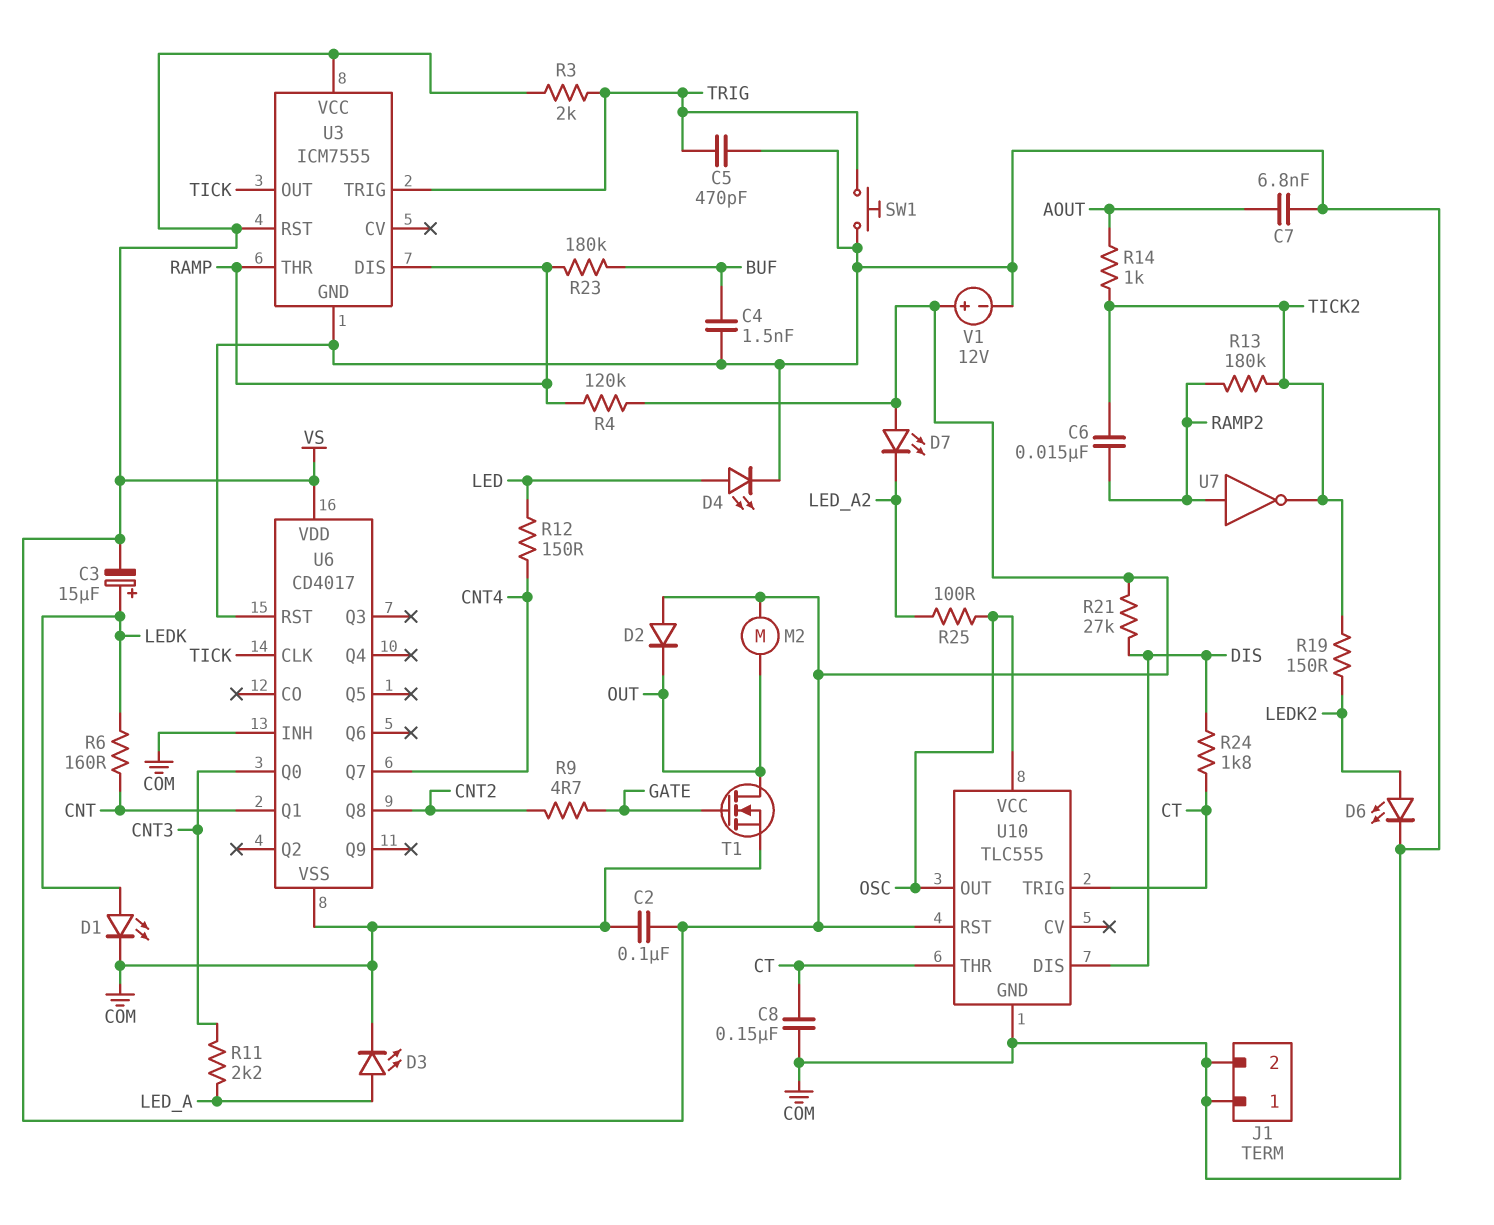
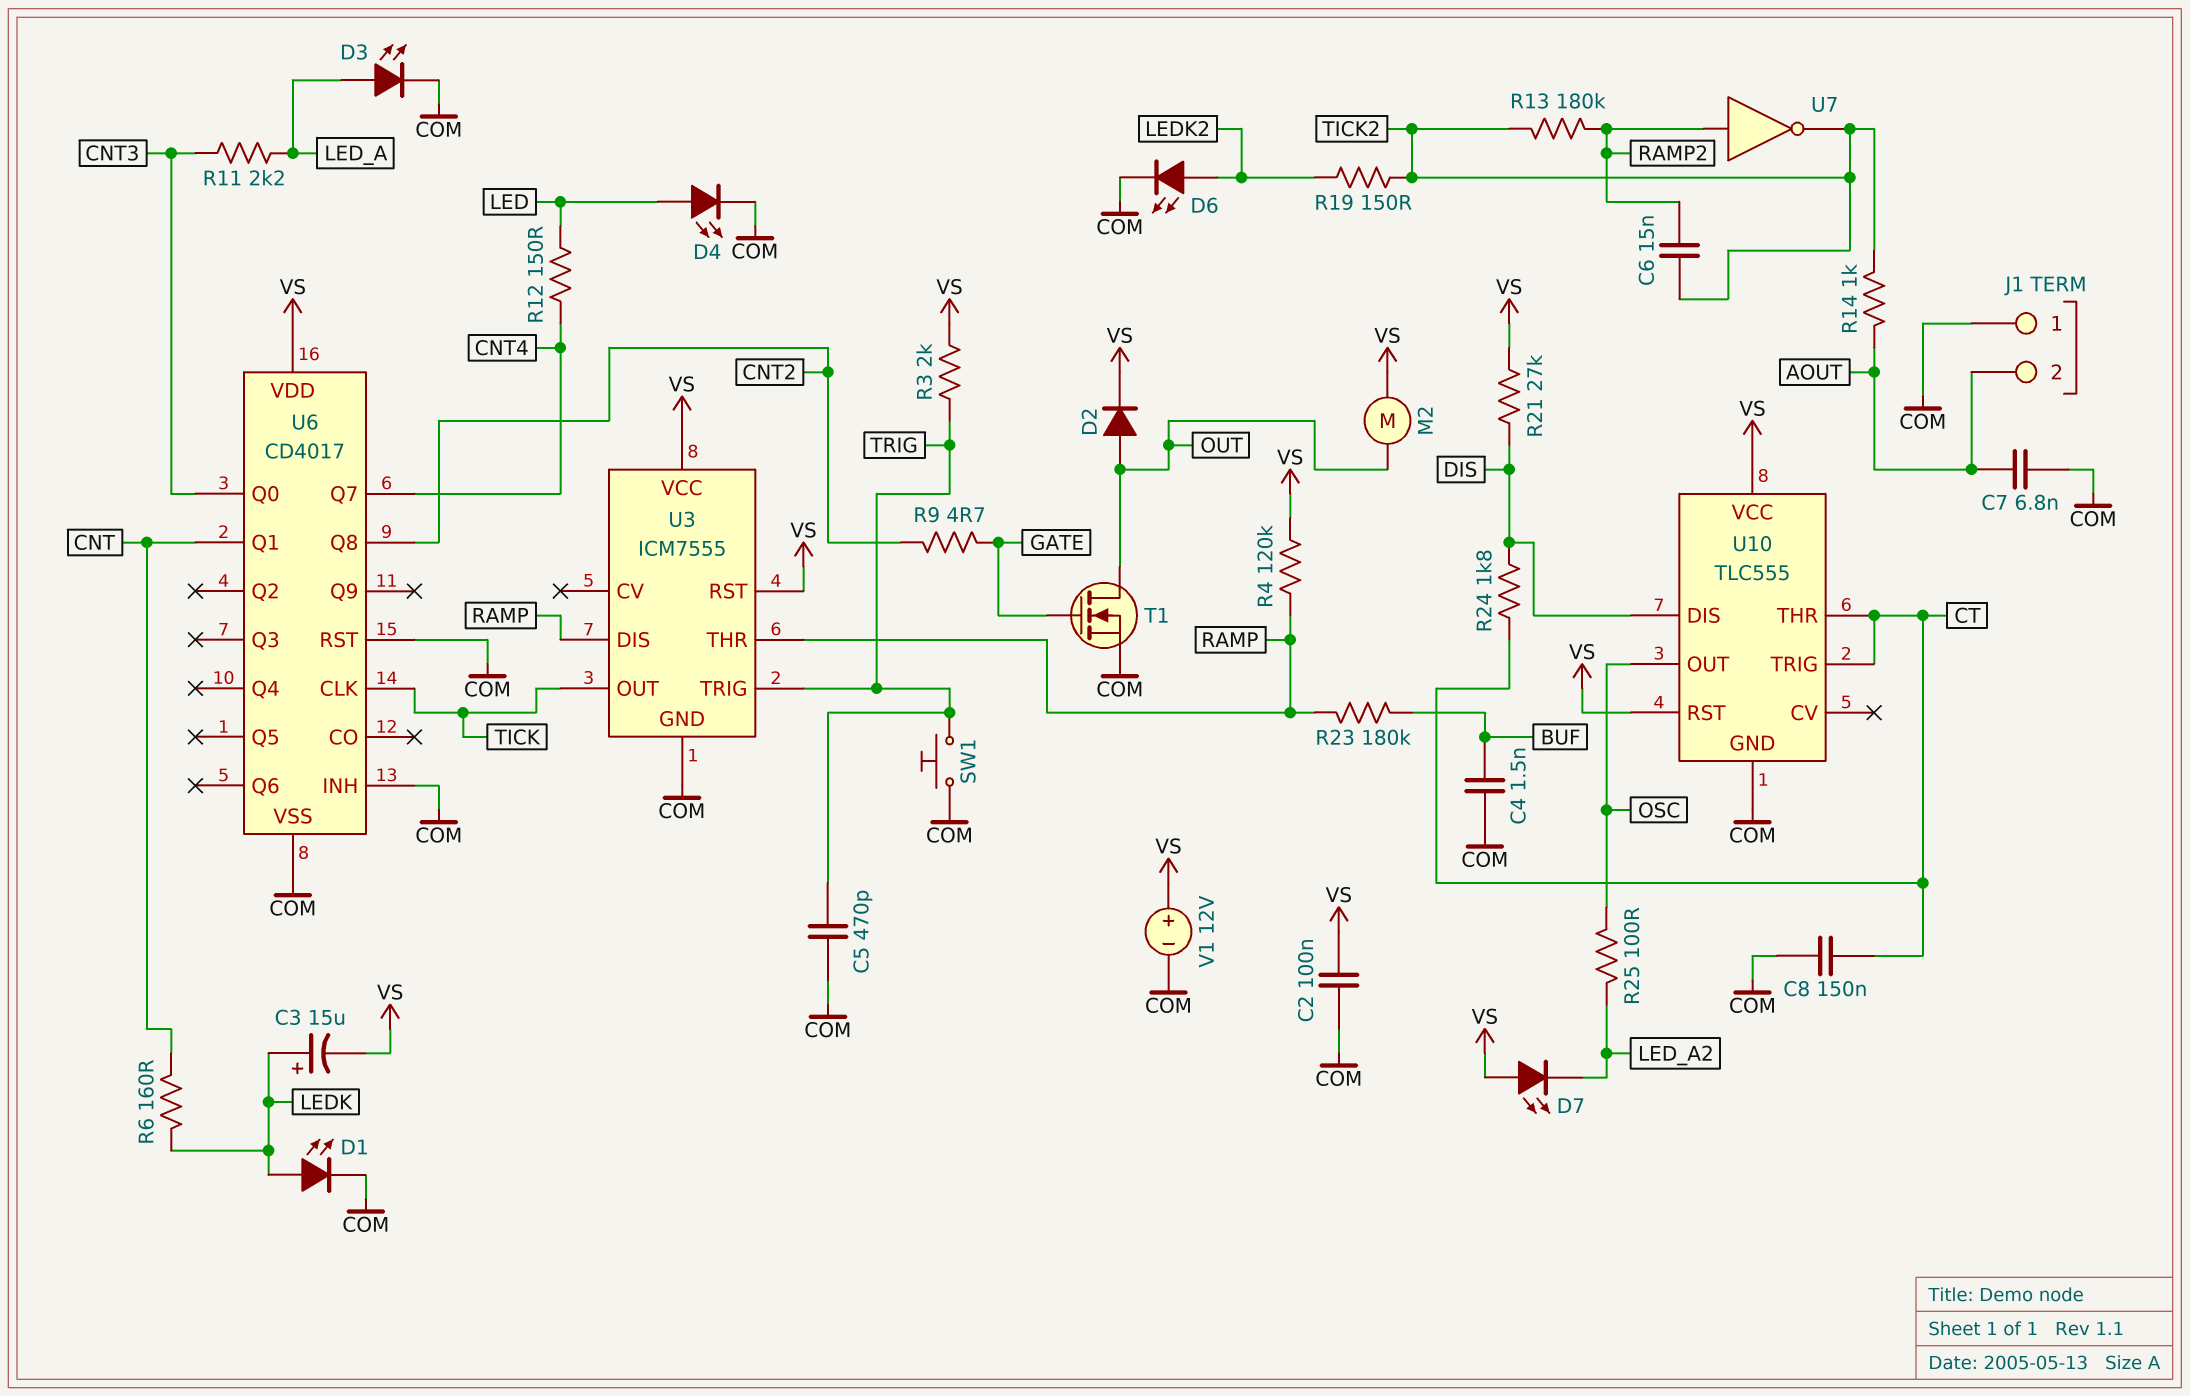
D2: diode (A VS, K OUT) -> diode (A OUT, K VS)
J1 pin 2: COM -> AOUT
U10 pin VCC: OSC -> VS

